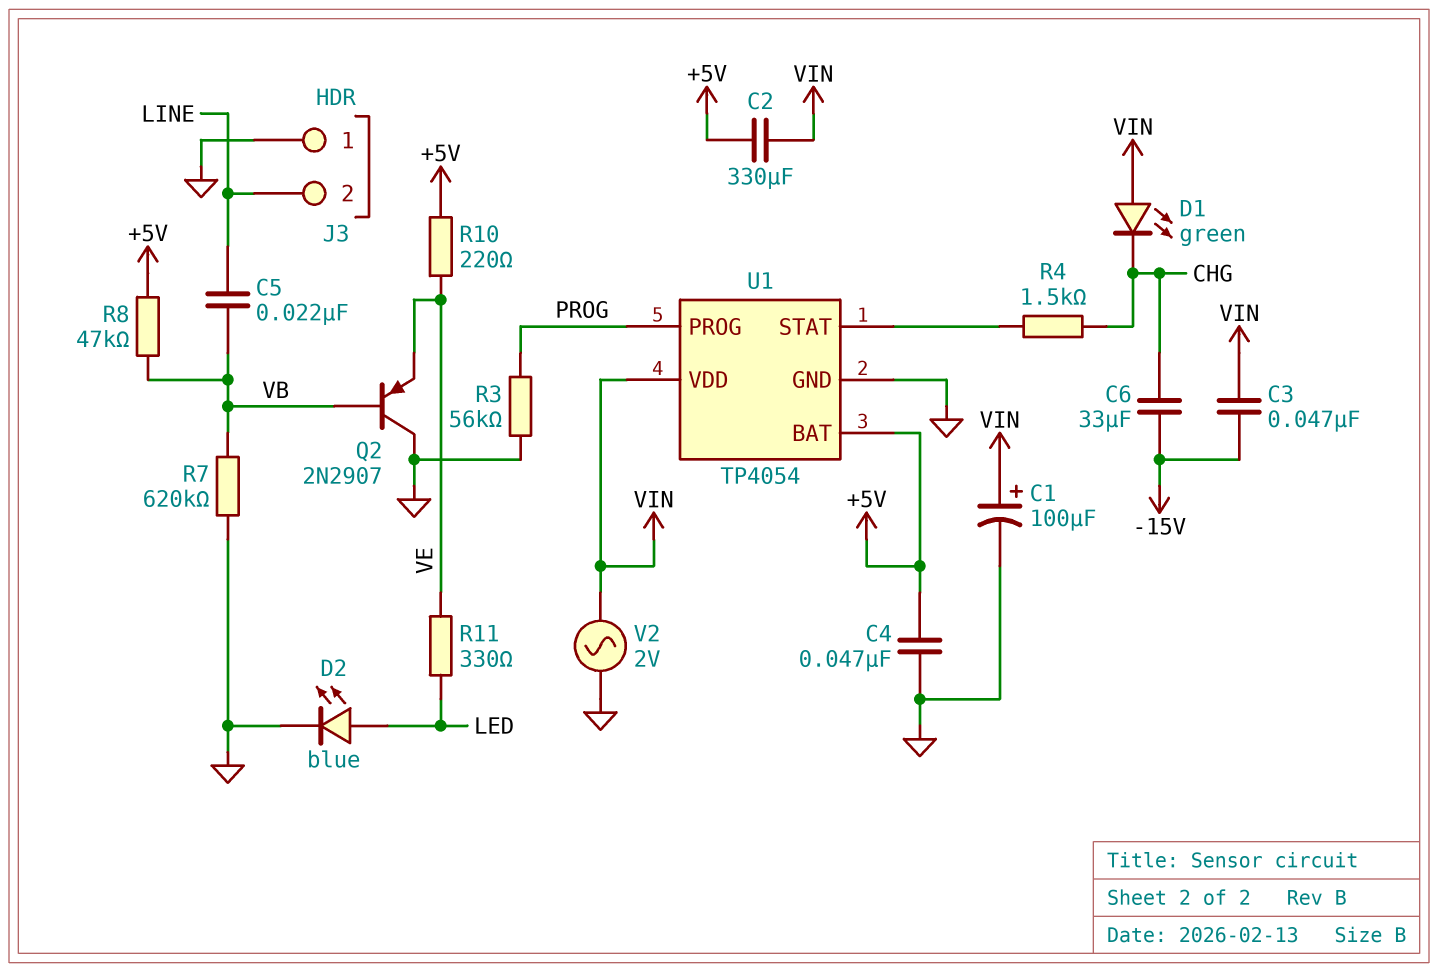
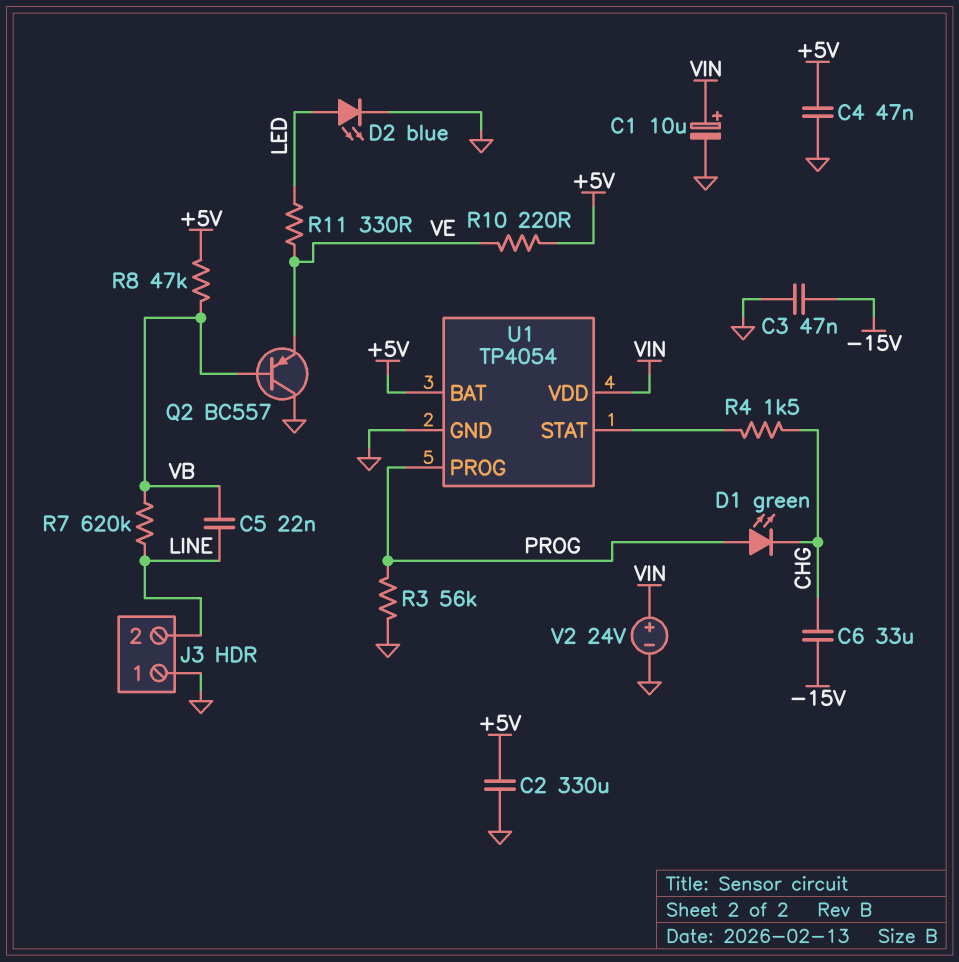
C1: 100uF (plus VIN, minus GND) -> 10uF (plus VIN, minus GND)
C2: 330uF (+5V, VIN) -> 330uF (+5V, GND)
C3: 47nF (-15V, VIN) -> 47nF (-15V, GND)
D1: LED green (A VIN, K CHG) -> LED green (A PROG, K CHG)
Q2: PNP 2N2907 (B VB, C GND, E VE) -> PNP BC557 (B VB, C GND, E VE)
R7: 620k (GND, VB) -> 620k (LINE, VB)
V2: AC 2V (GND, VIN) -> 24V (plus VIN, minus GND)

